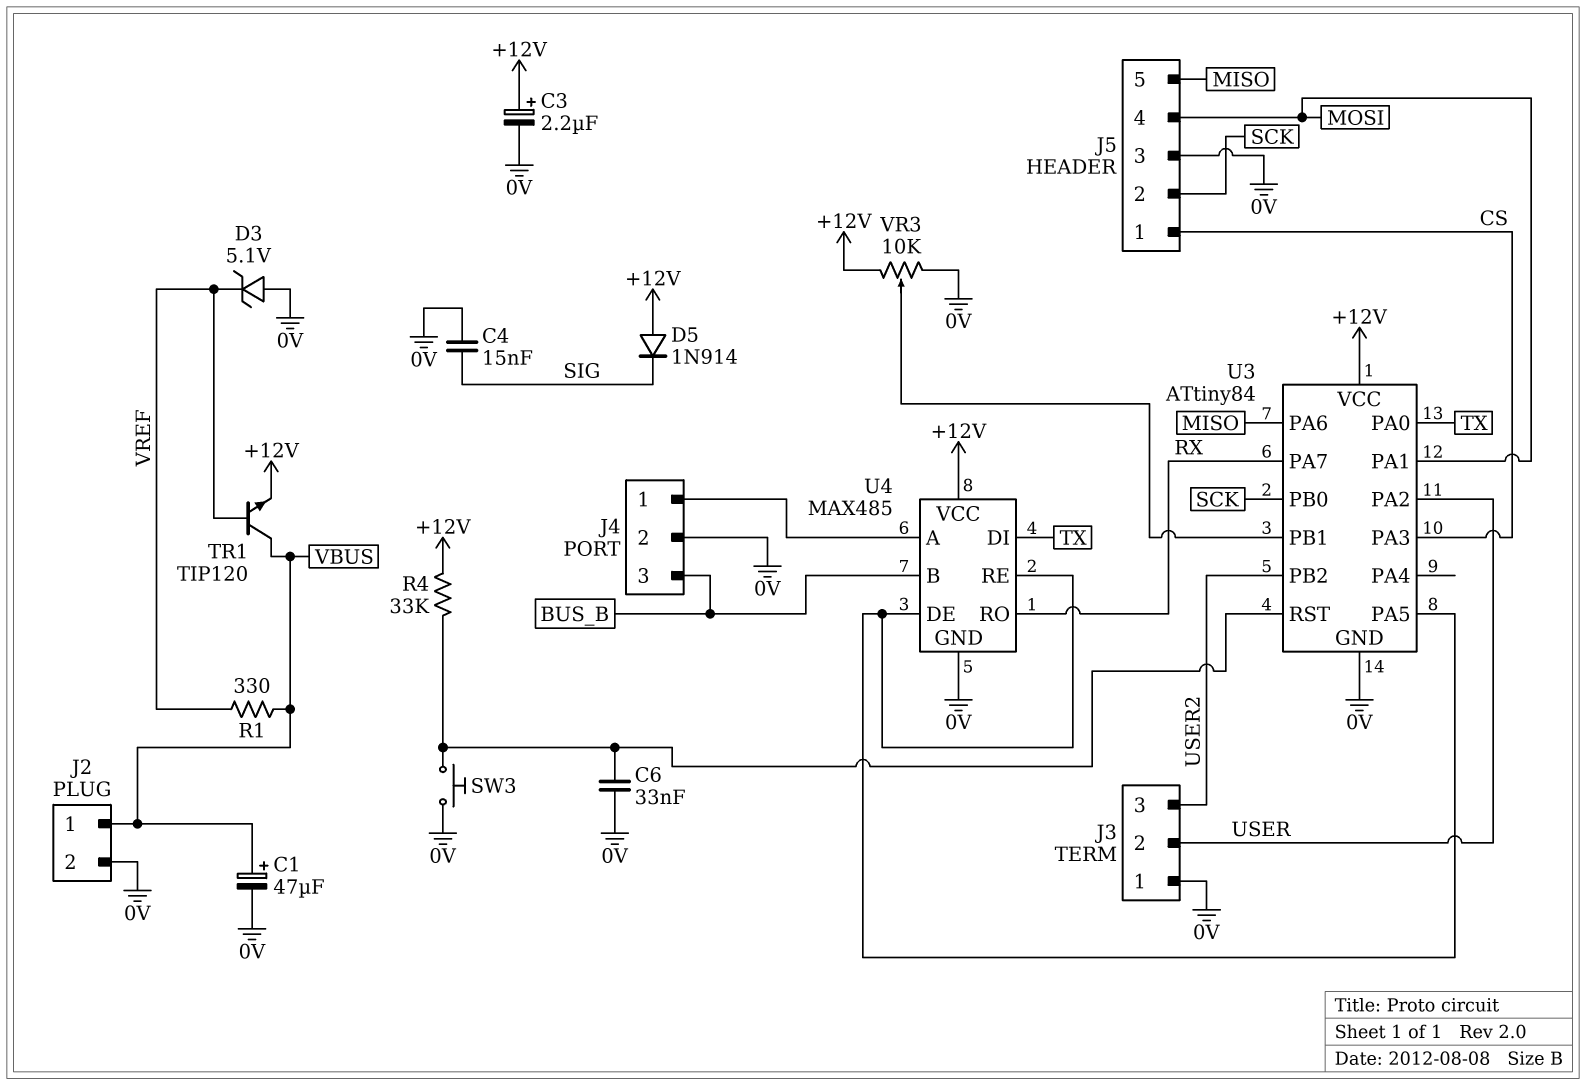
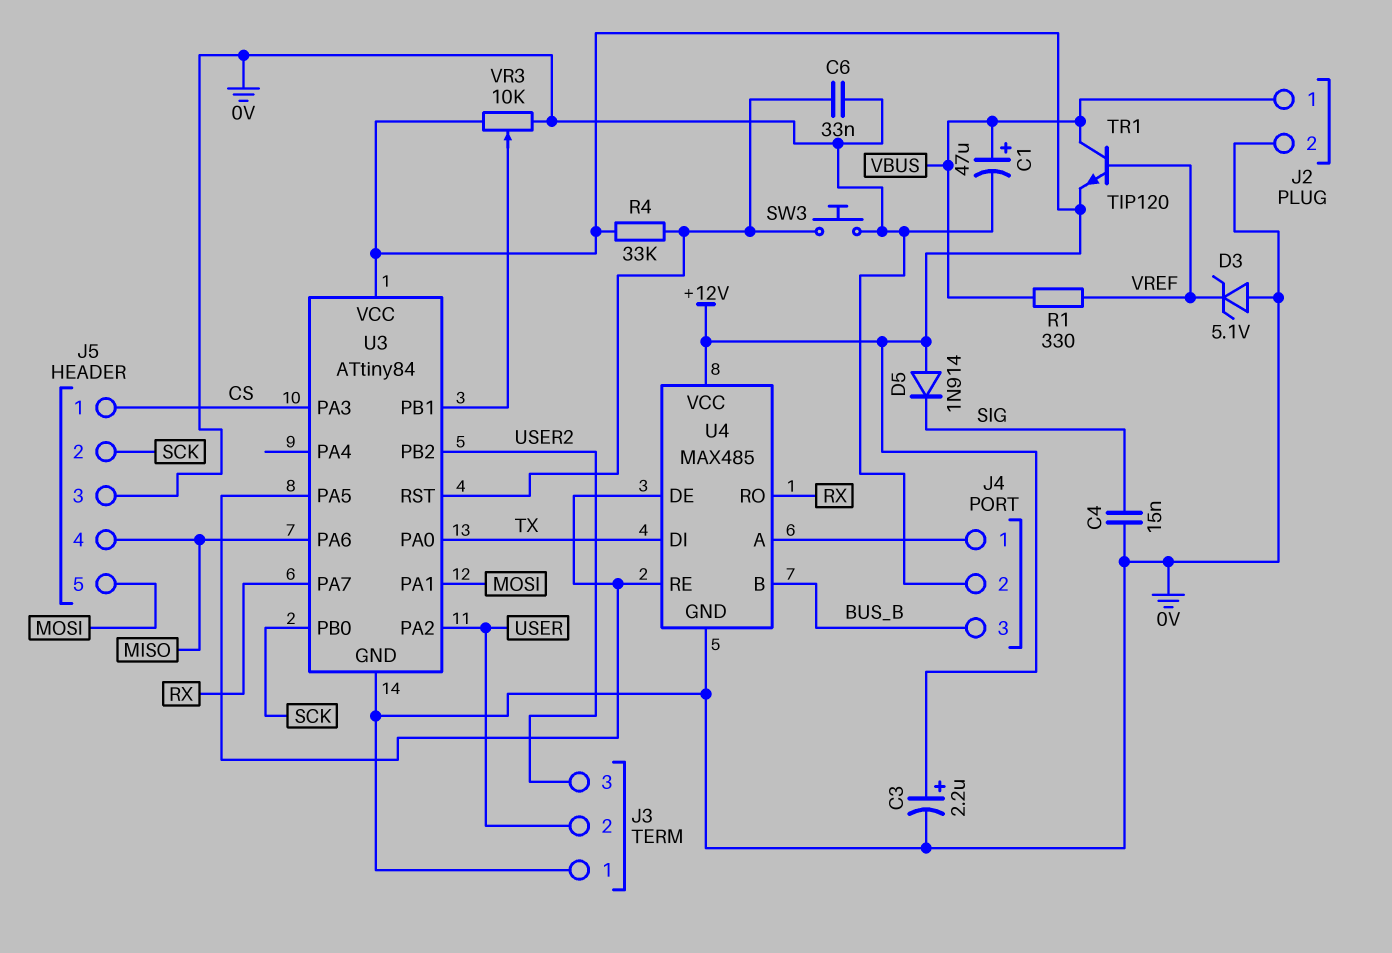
J5 pin 4: MOSI -> MISO
J5 pin 5: MISO -> MOSI

